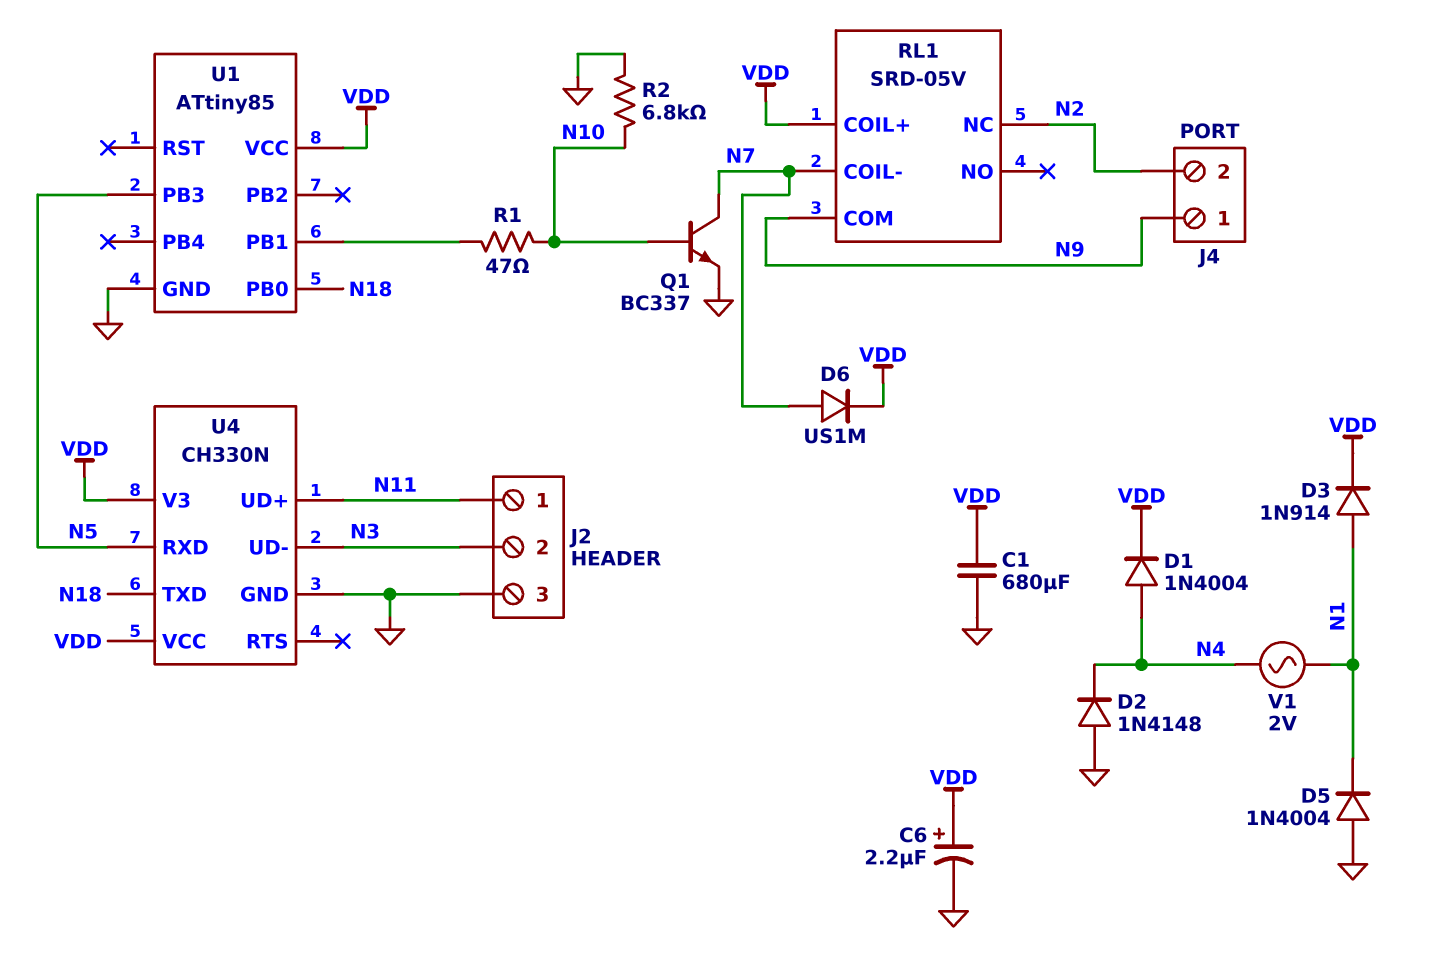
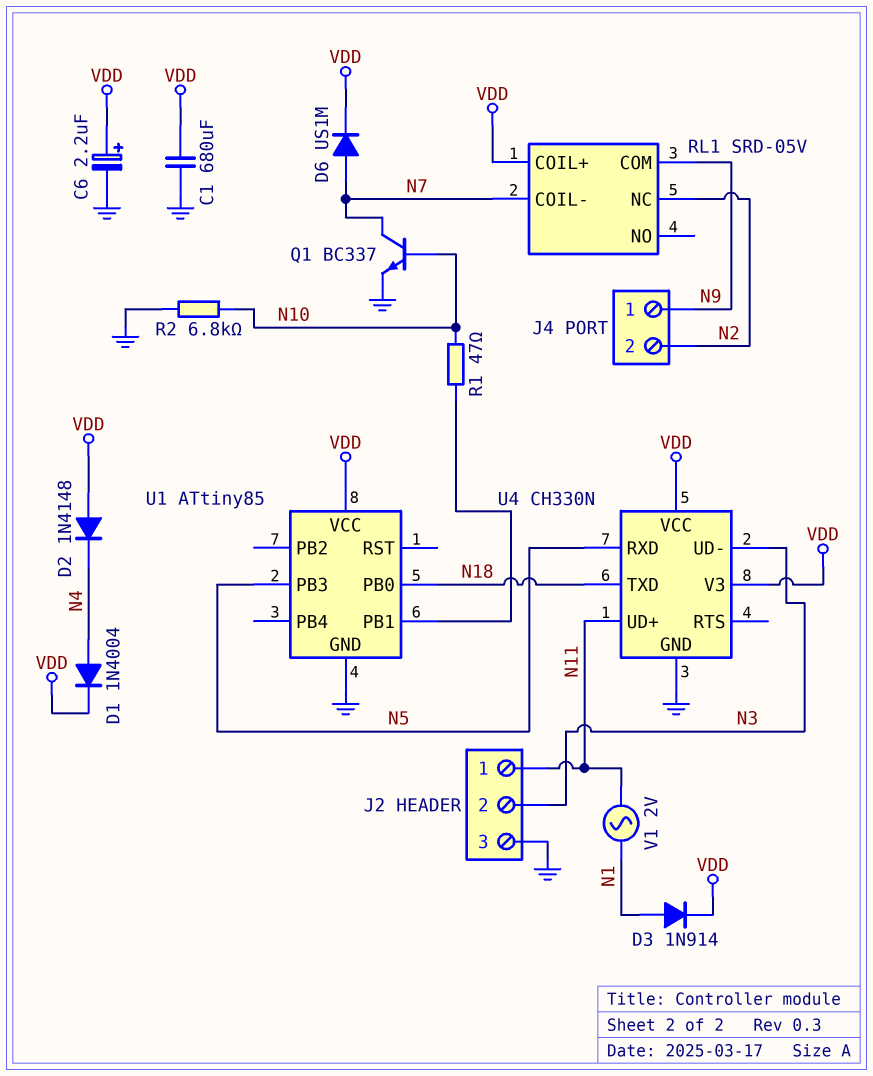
D2: diode 1N4148 (A GND, K N4) -> diode 1N4148 (A VDD, K N4)
D5: diode 1N4004 (A GND, K N1) -> none
V1: AC 2V (N1, N4) -> AC 2V (N1, N11)

